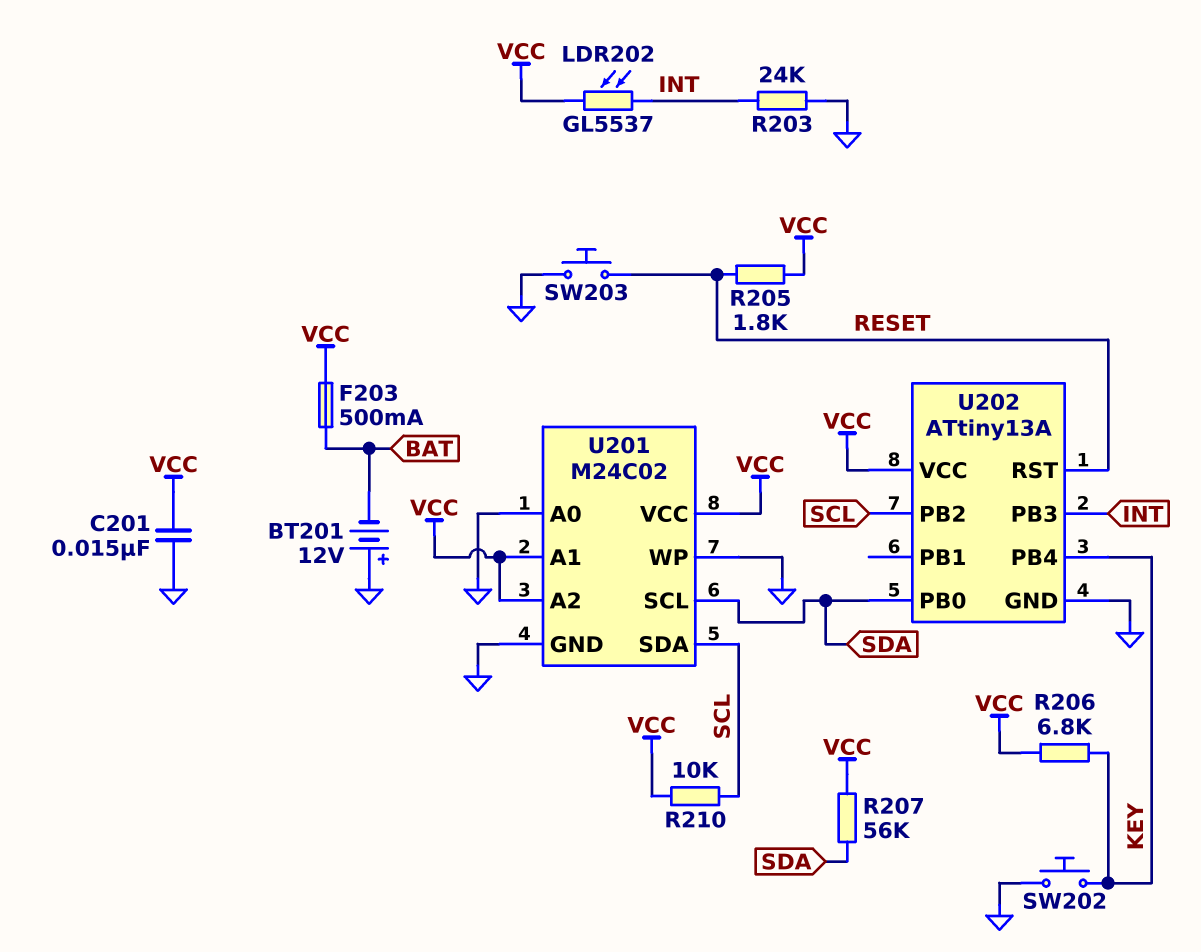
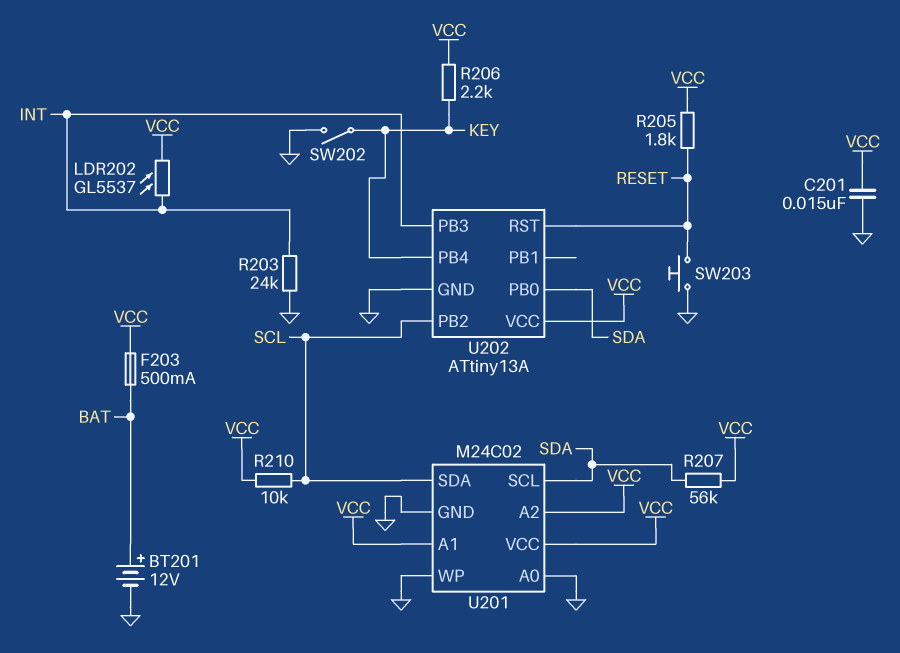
BT201: 12V (plus GND, minus BAT) -> 12V (plus BAT, minus GND)
R206: 6.8k (KEY, VCC) -> 2.2k (KEY, VCC)
SW202: button (GND, KEY) -> switch (GND, KEY)

